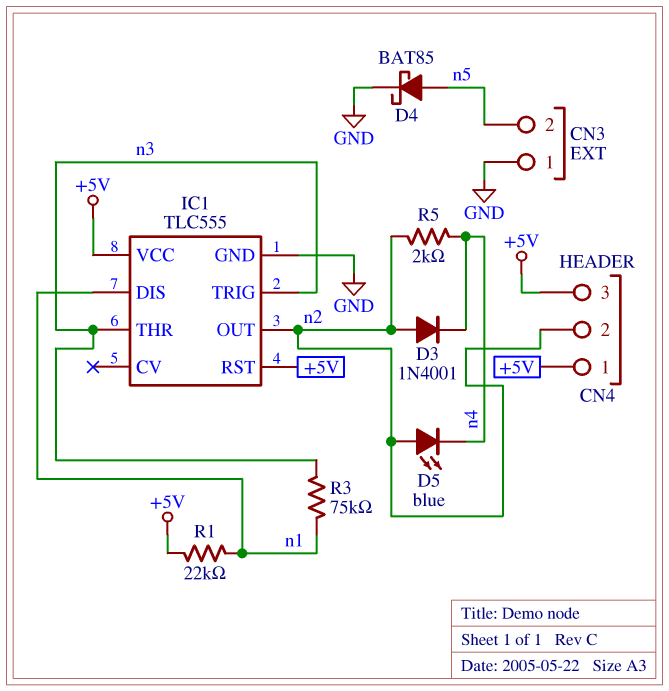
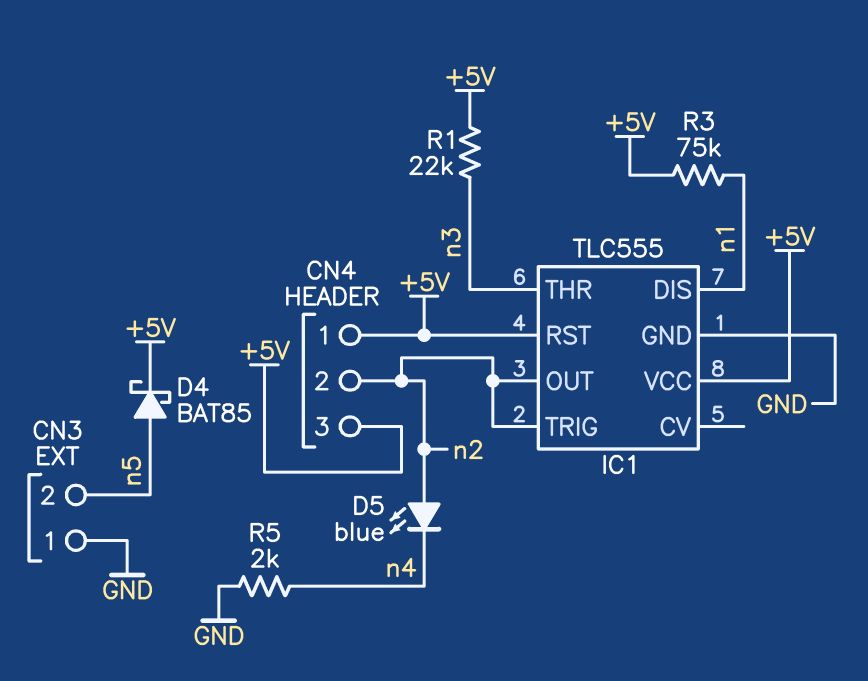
D3: diode 1N4001 (A n2, K n4) -> none
D4: schottky BAT85 (A n5, K GND) -> schottky BAT85 (A n5, K +5V)
IC1 pin TRIG: n3 -> n2
R1: 22k (+5V, n1) -> 22k (+5V, n3)
R3: 75k (n1, n3) -> 75k (+5V, n1)
R5: 2k (n2, n4) -> 2k (GND, n4)

